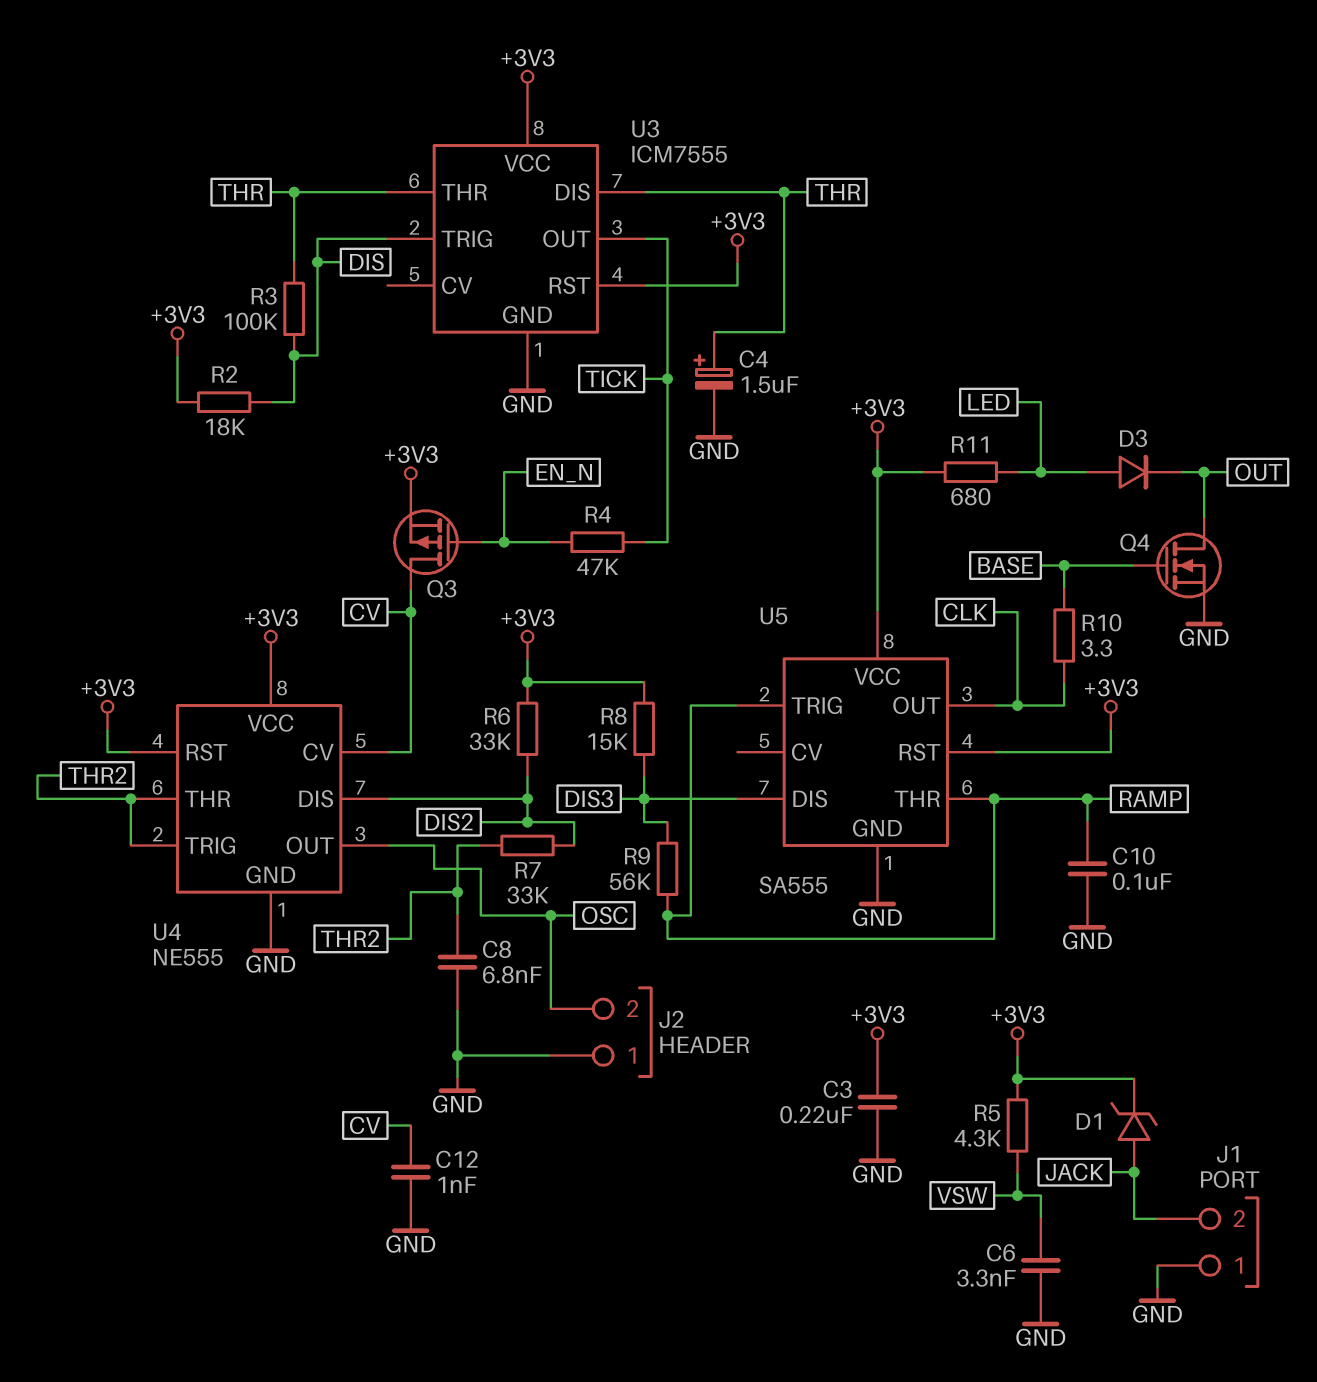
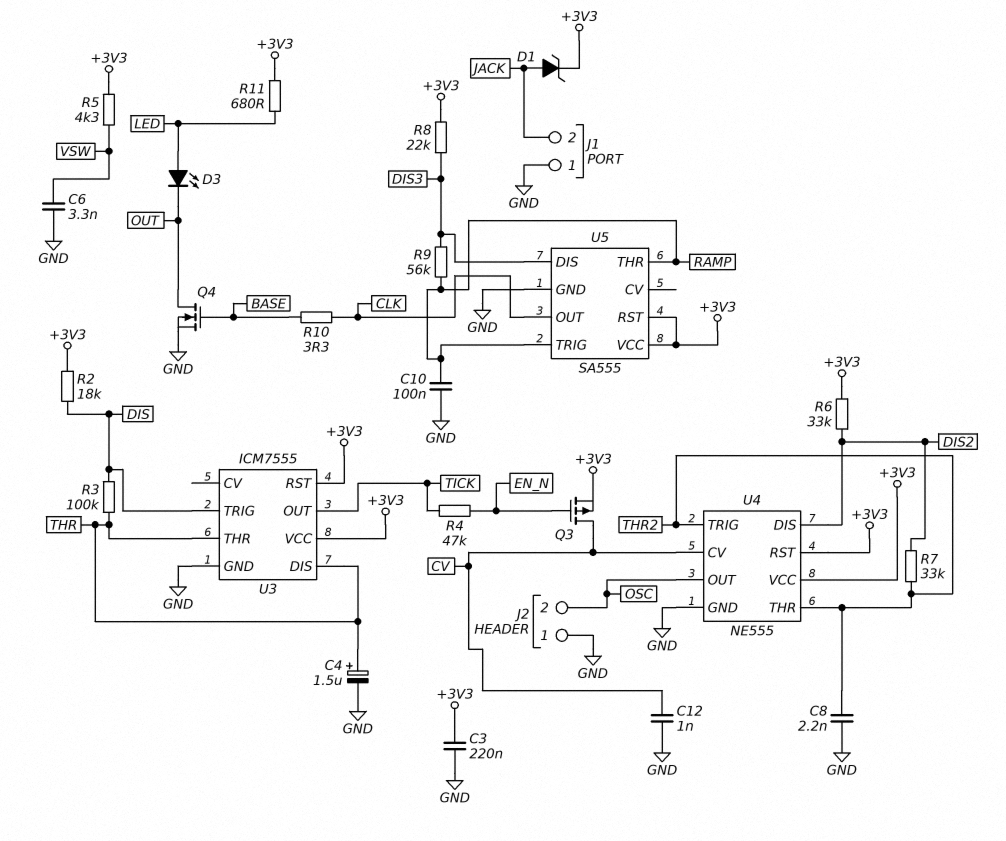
C8: 6.8nF (GND, THR2) -> 2.2nF (GND, THR2)
D3: diode (A LED, K OUT) -> LED (A LED, K OUT)
R8: 15k (+3V3, DIS3) -> 22k (+3V3, DIS3)

